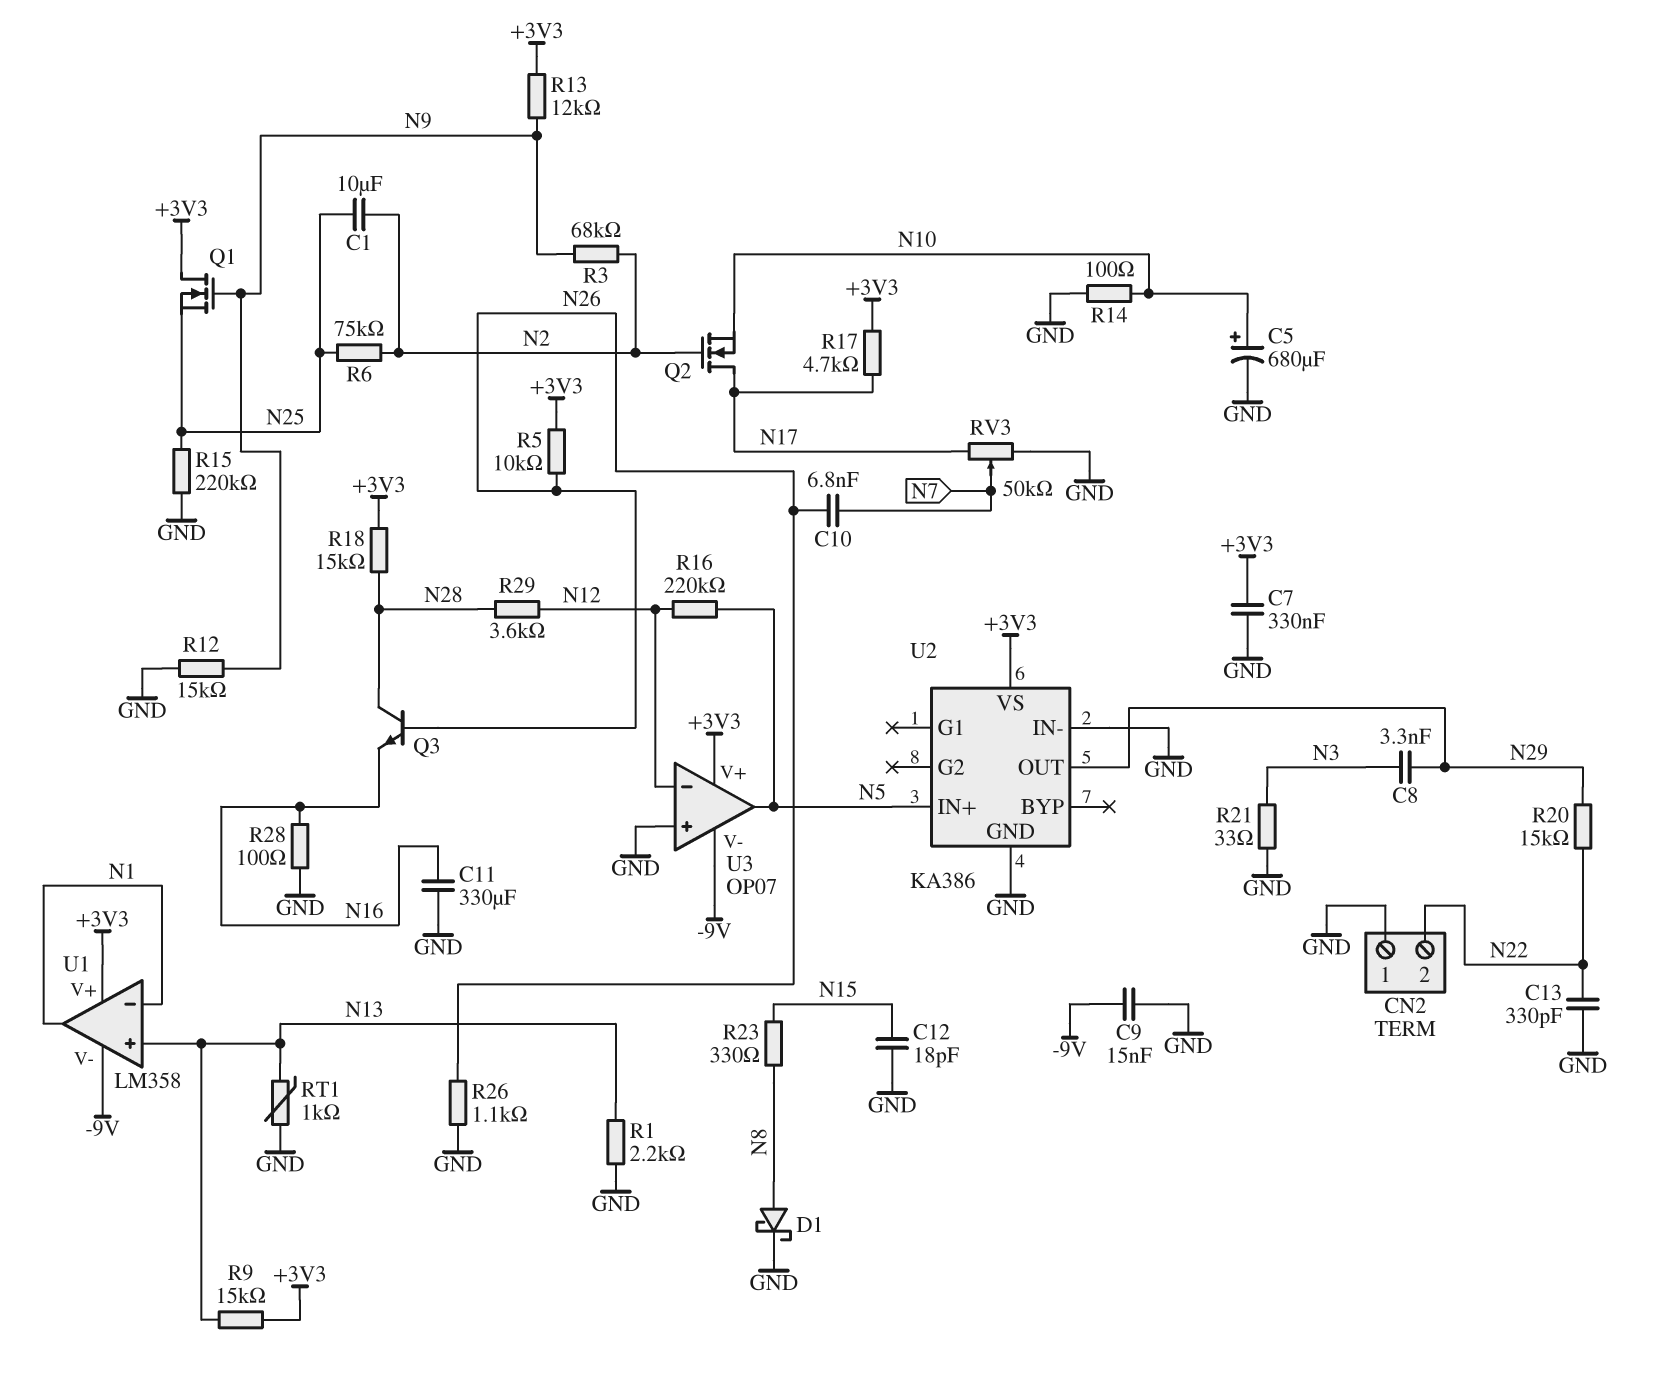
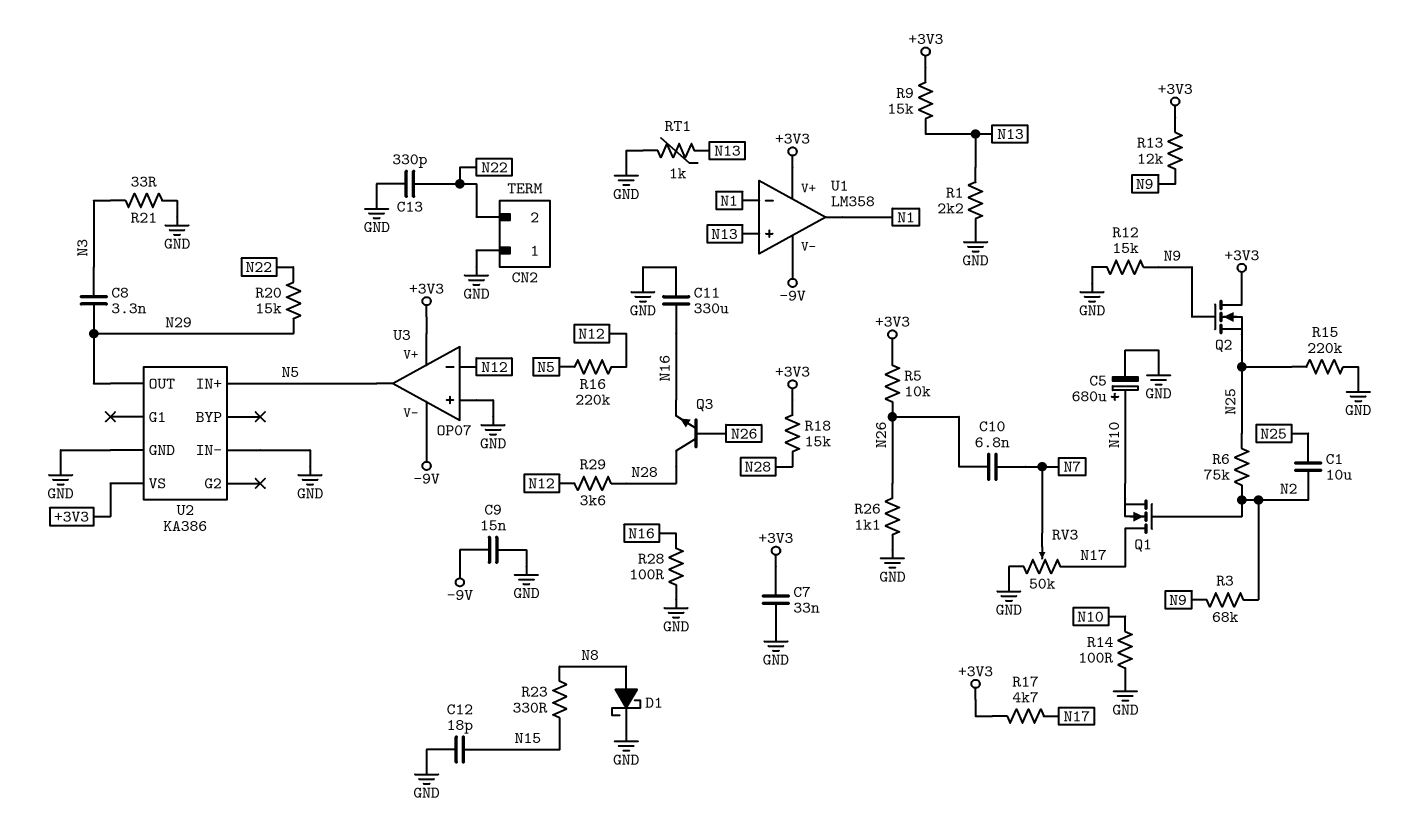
C7: 330nF (+3V3, GND) -> 33nF (+3V3, GND)
Q1: NMOS (G N9, D +3V3, S N25) -> NMOS (G N2, D N17, S N10)
Q2: NMOS (G N2, D N17, S N10) -> NMOS (G N9, D +3V3, S N25)

